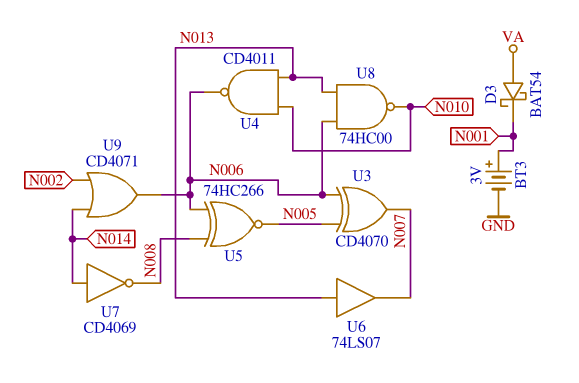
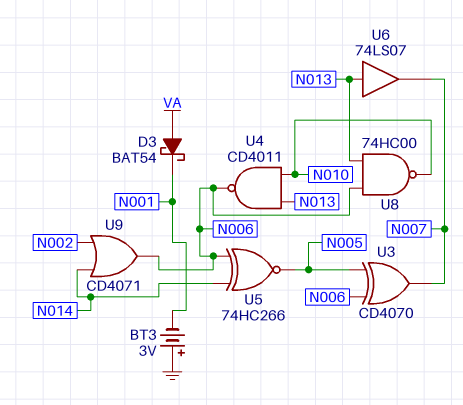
BT3: 3V (plus N001, minus GND) -> 3V (plus GND, minus N001)
U5: XNOR 74HC266 (in N006, in N008, out N005) -> XNOR 74HC266 (in N006, in N014, out N005)
U7: NOT CD4069 (in N014, out N008) -> none

